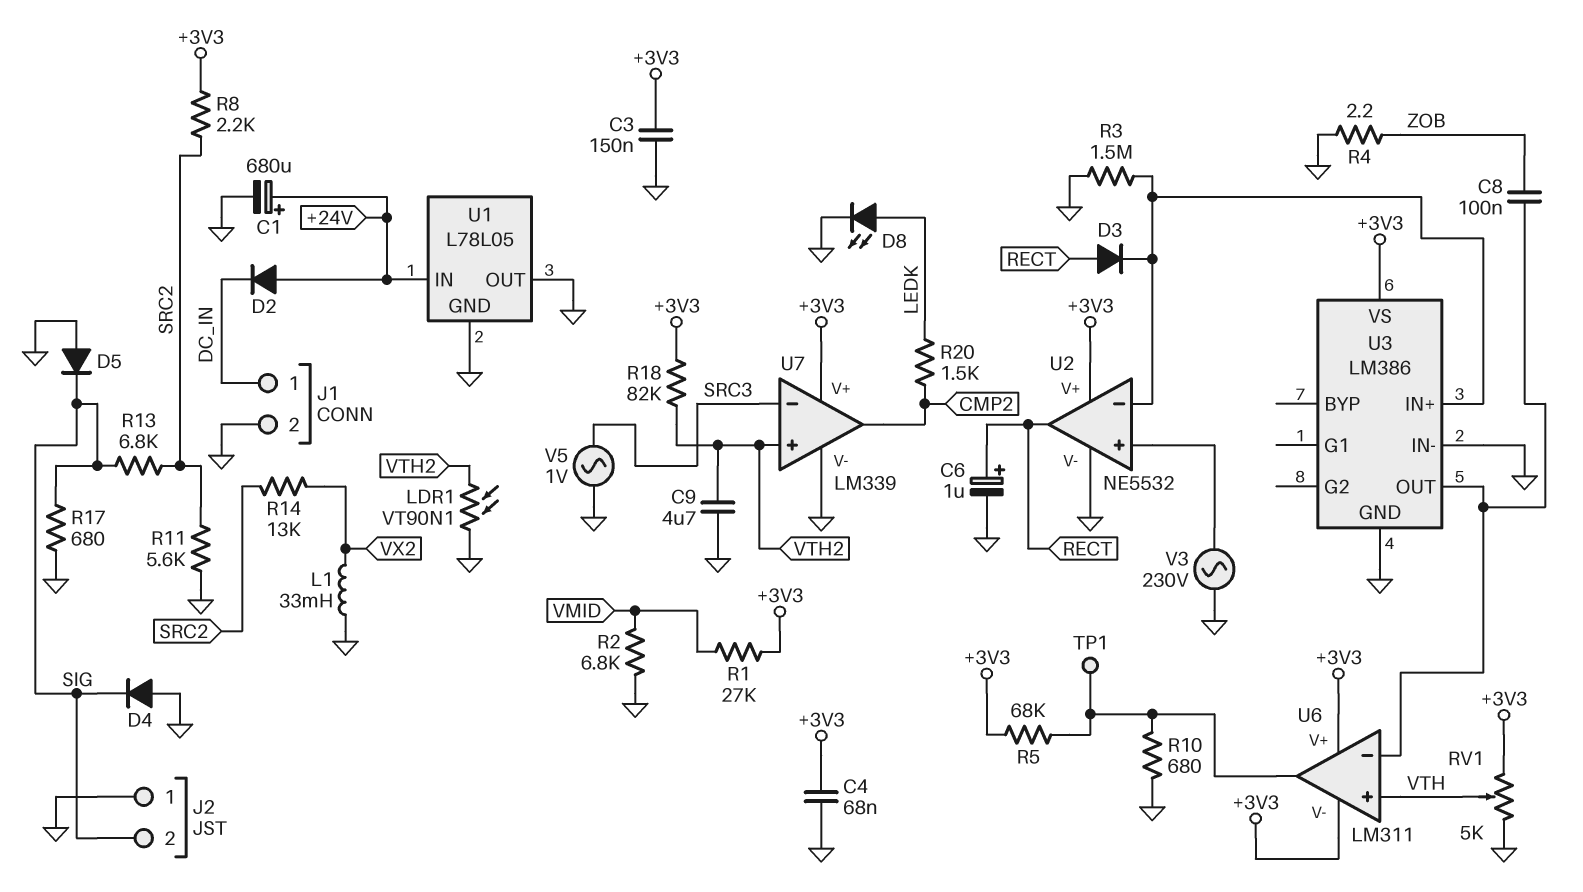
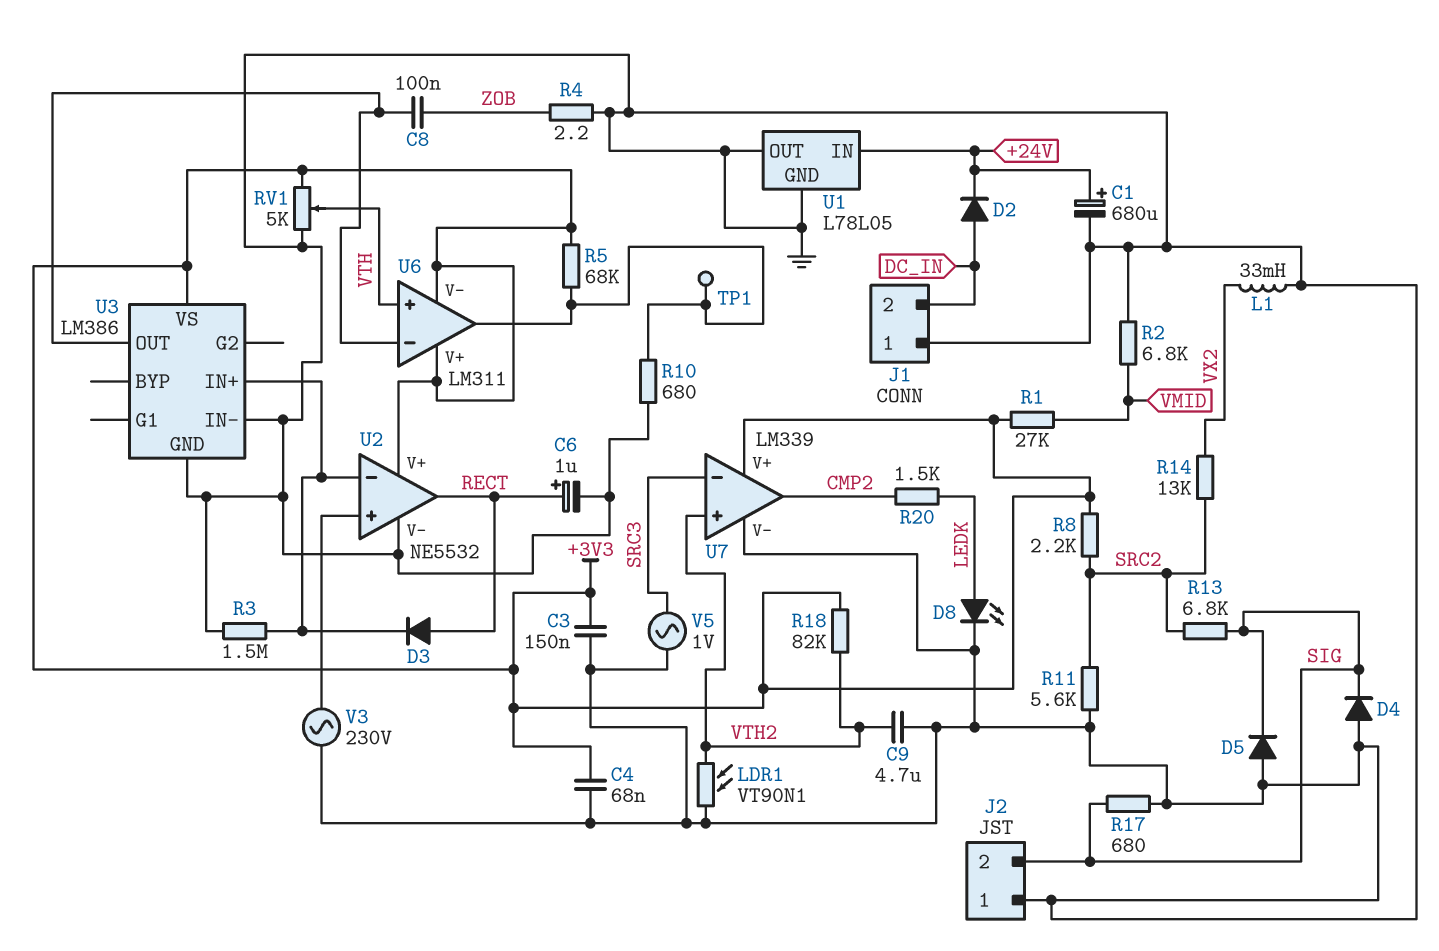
D2: diode (A +24V, K DC_IN) -> diode (A DC_IN, K +24V)
J1 pin 1: DC_IN -> GND
J1 pin 2: GND -> DC_IN

